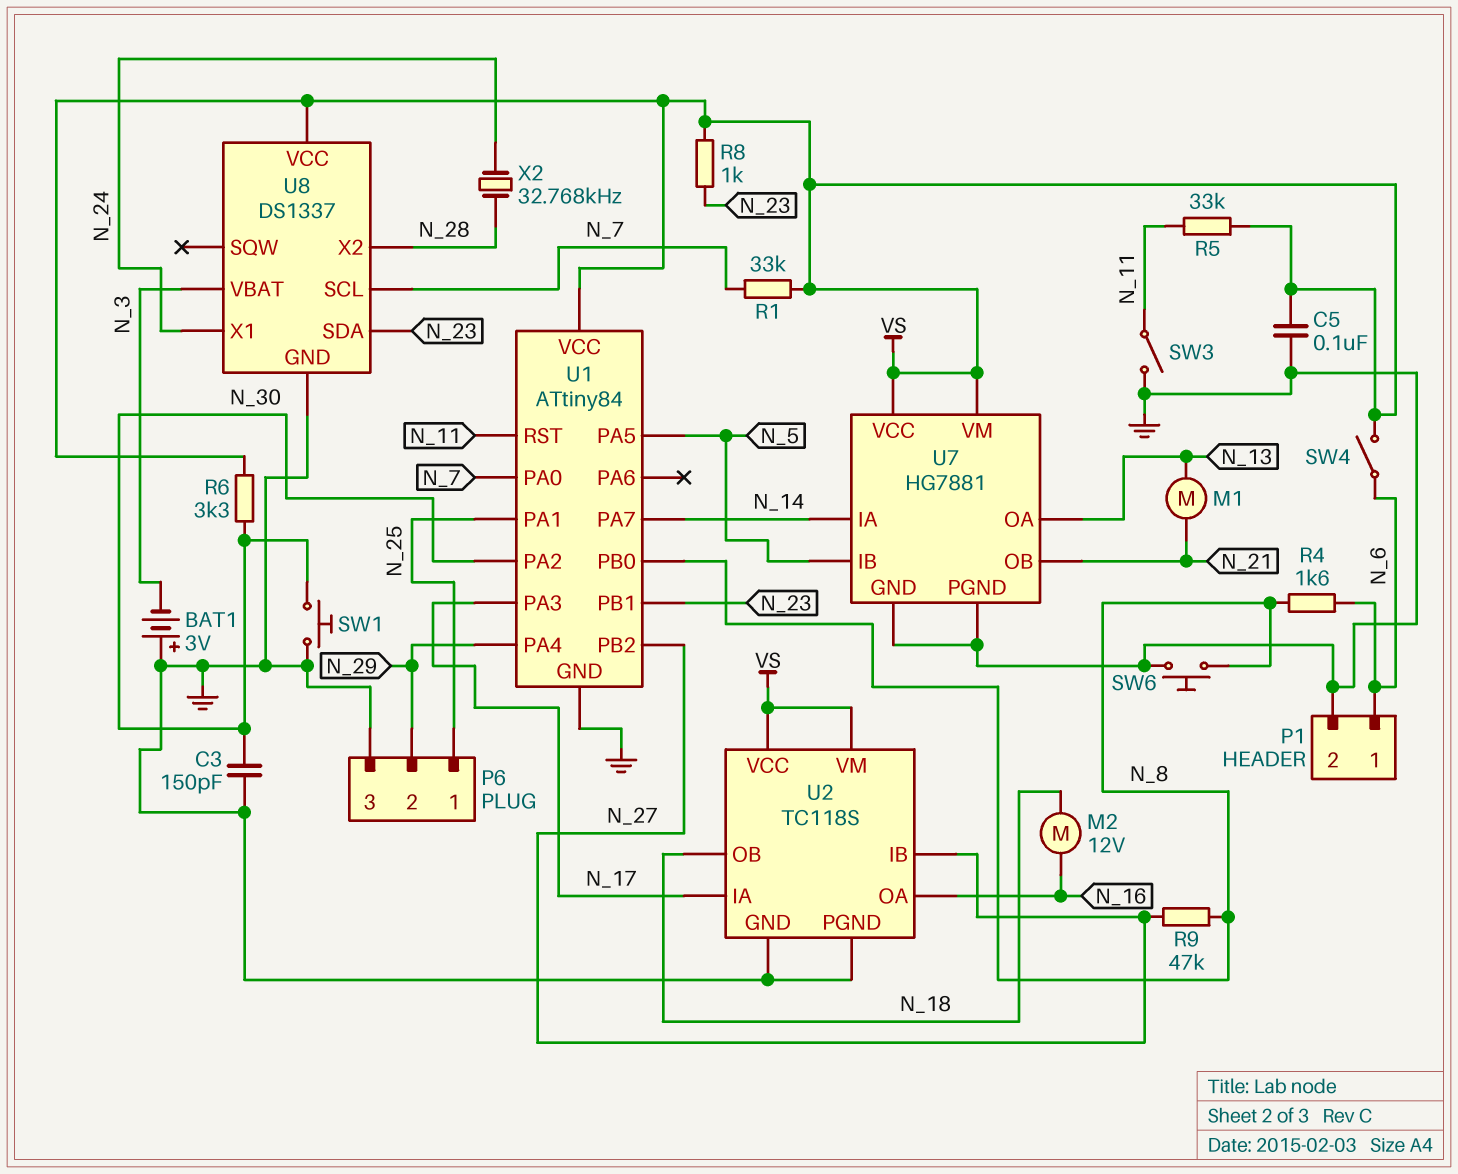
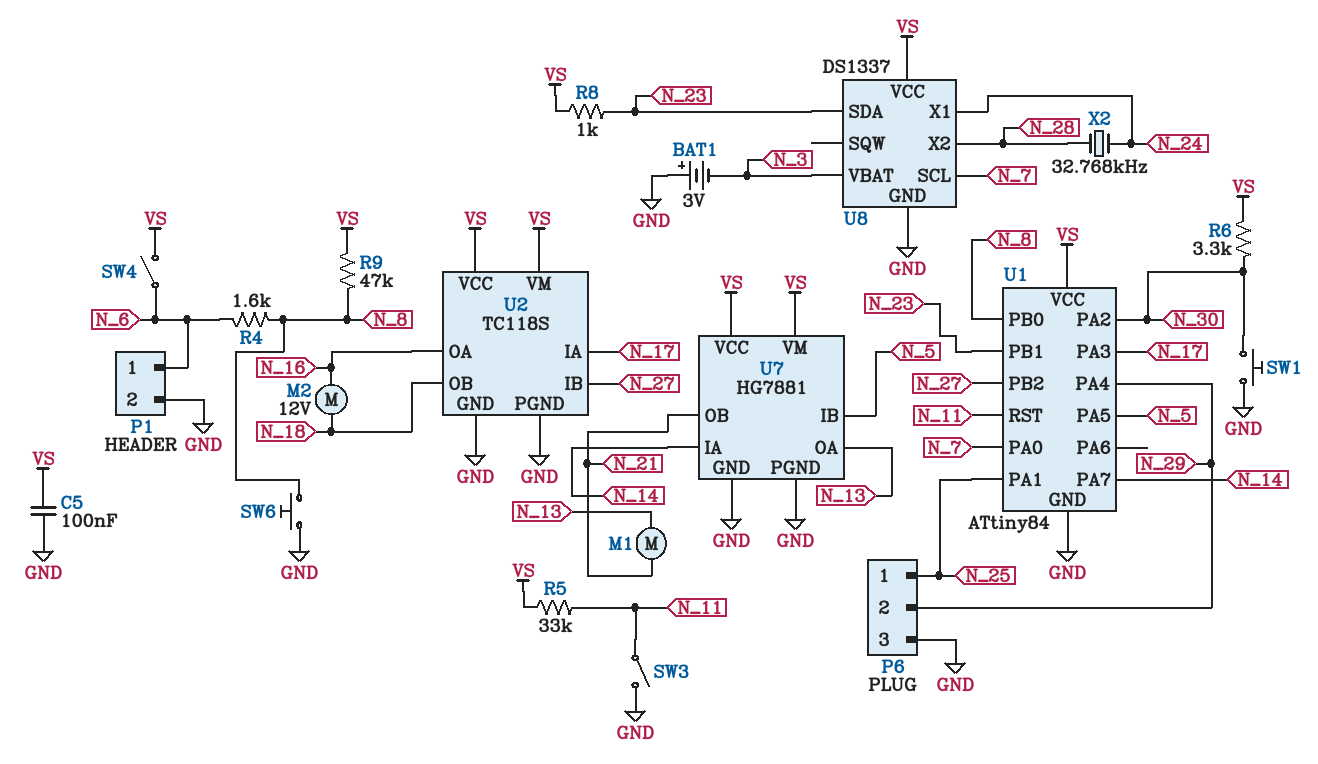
C3: 150pF (GND, N_30) -> none
R1: 33k (N_7, VS) -> none
R9: 47k (N_8, N_27) -> 47k (N_8, VS)

